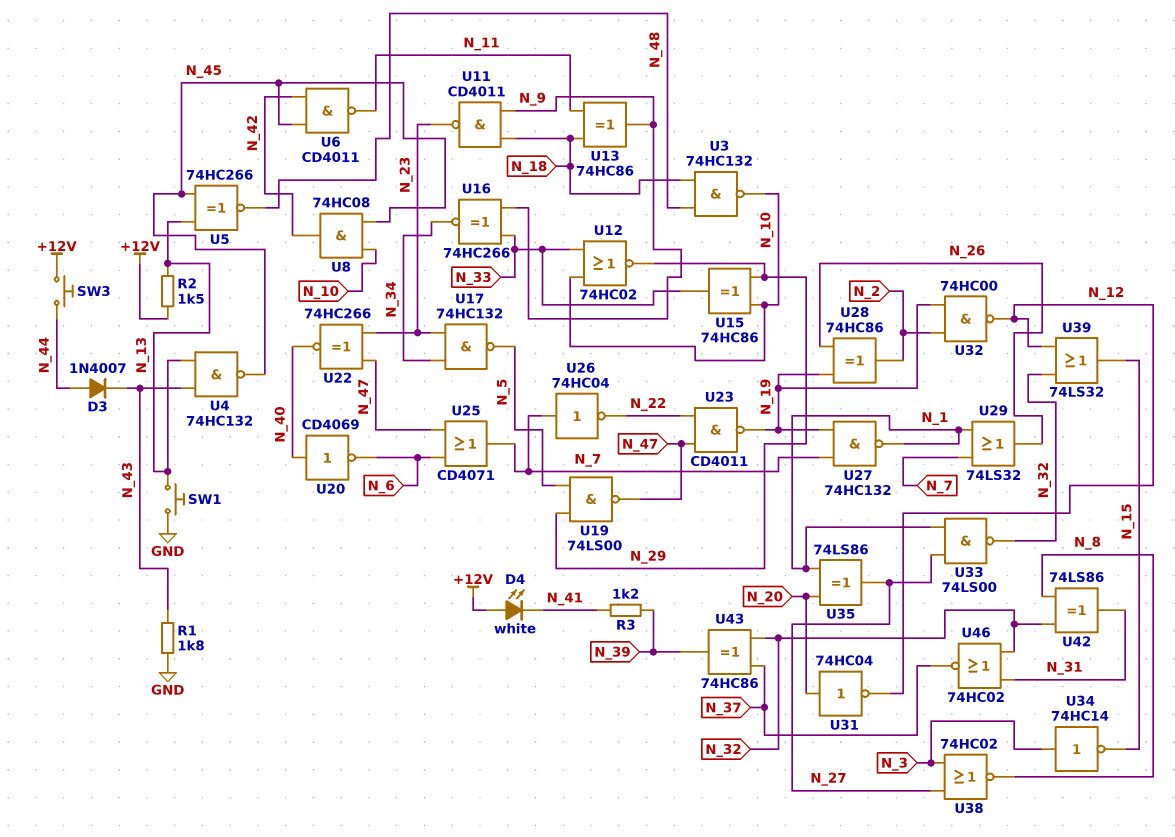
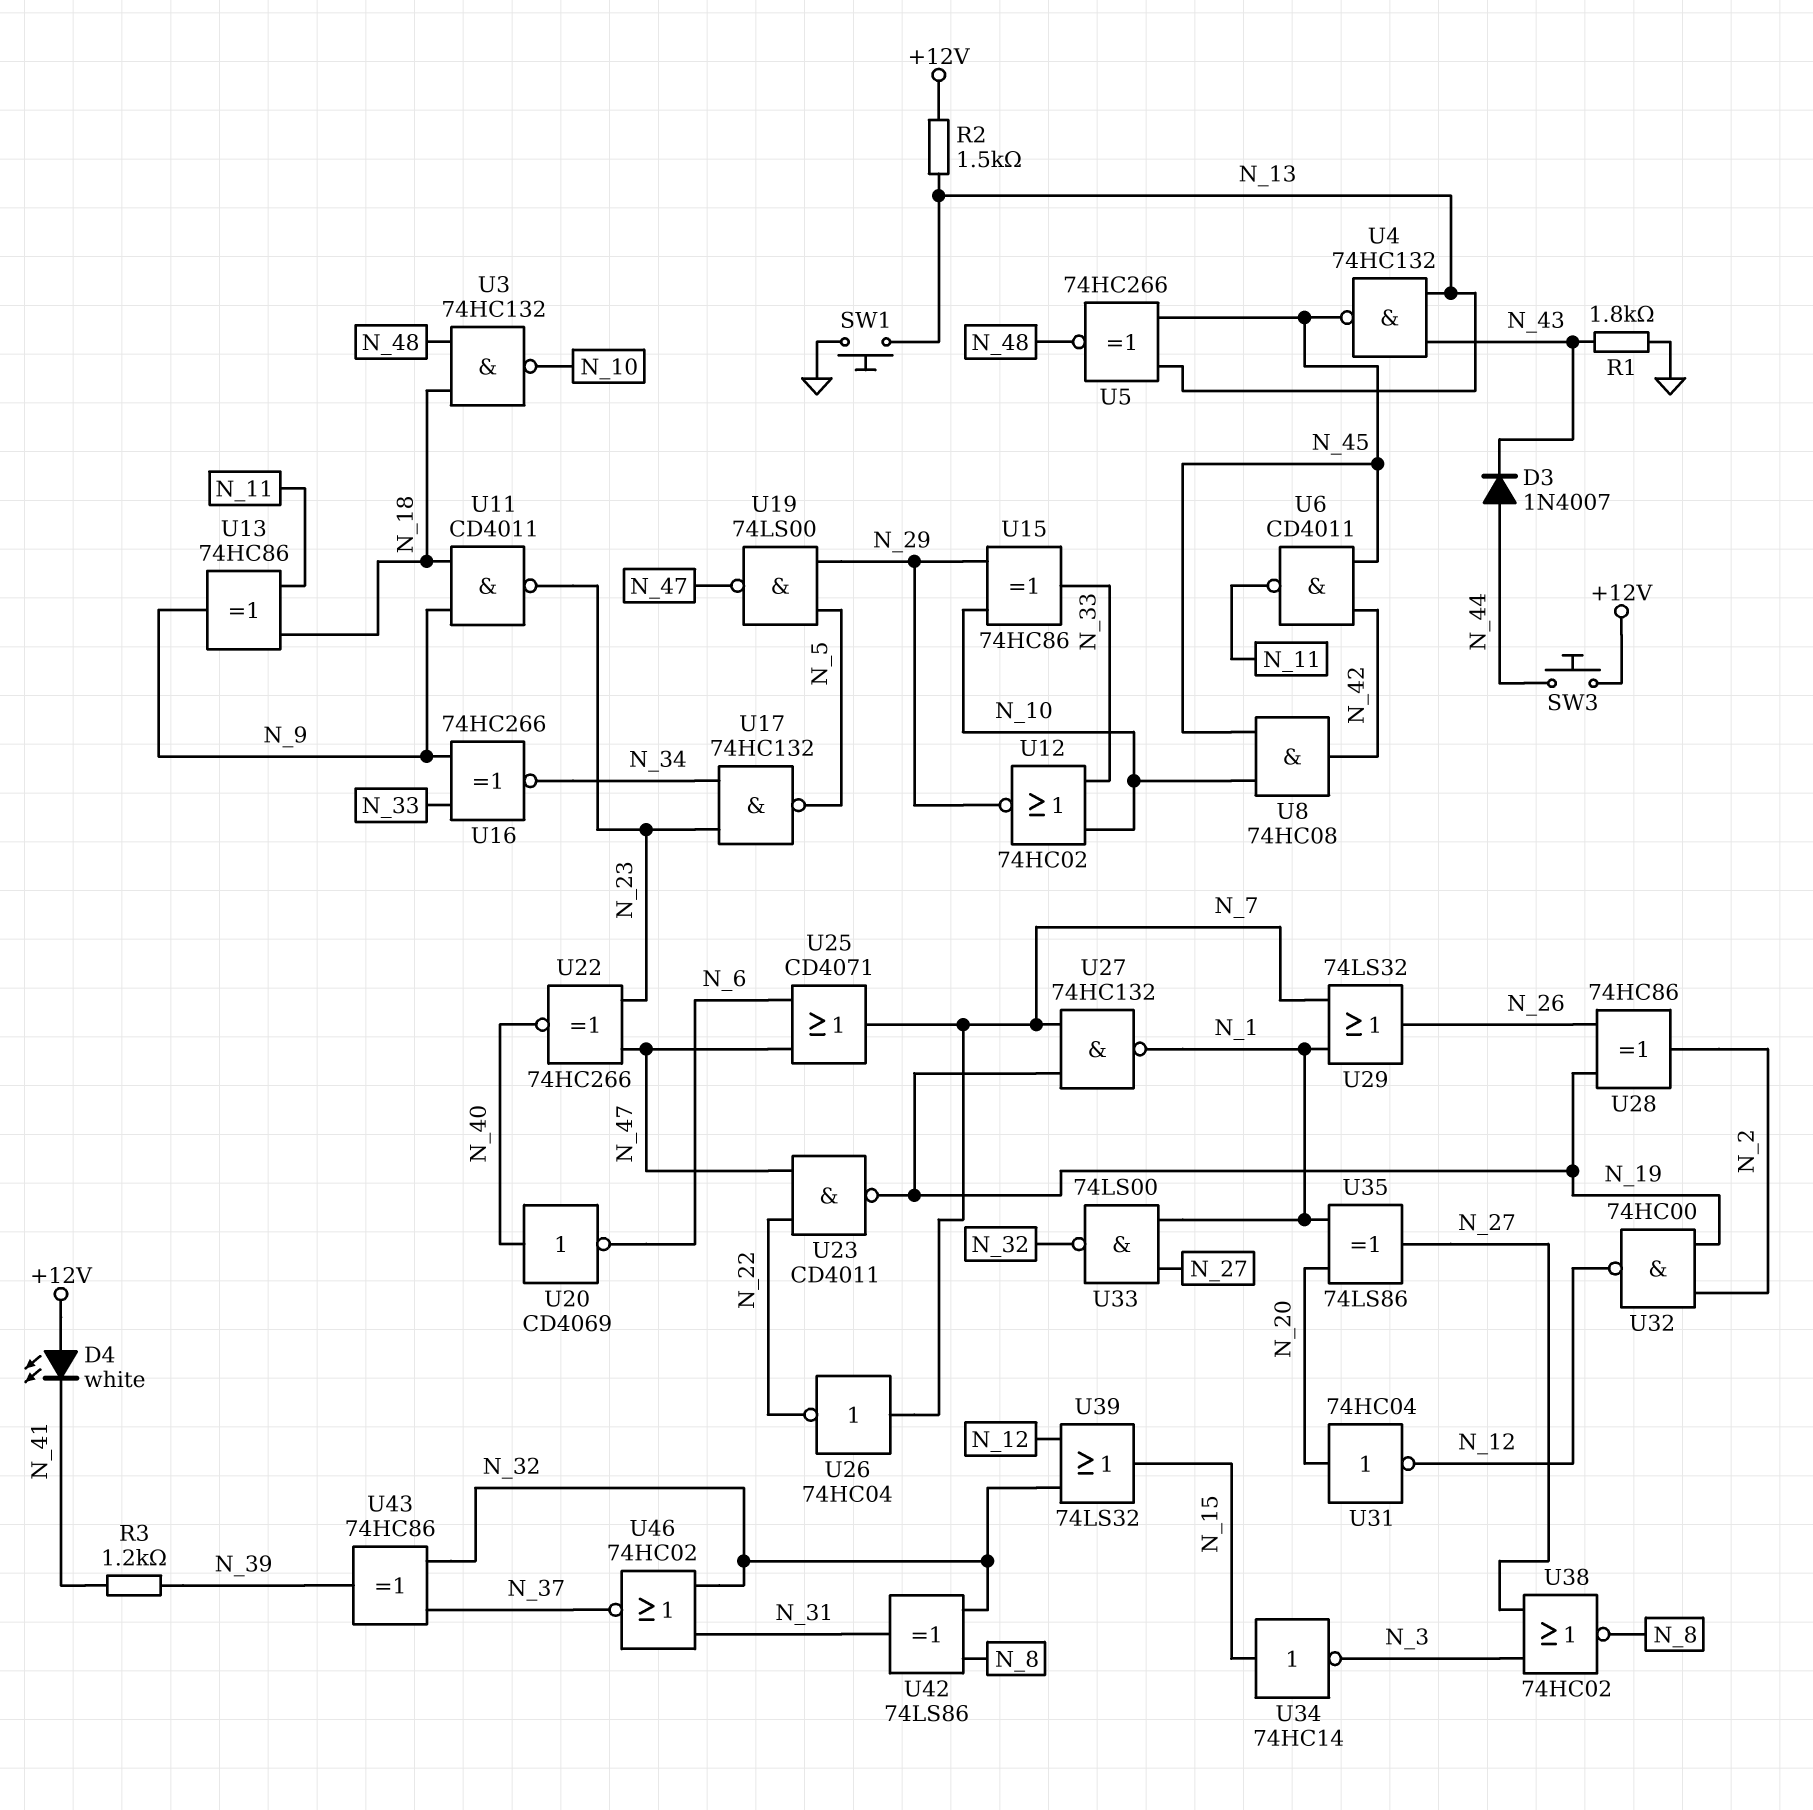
U34: NOT 74HC14 (in N_3, out N_15) -> NOT 74HC14 (in N_15, out N_3)

